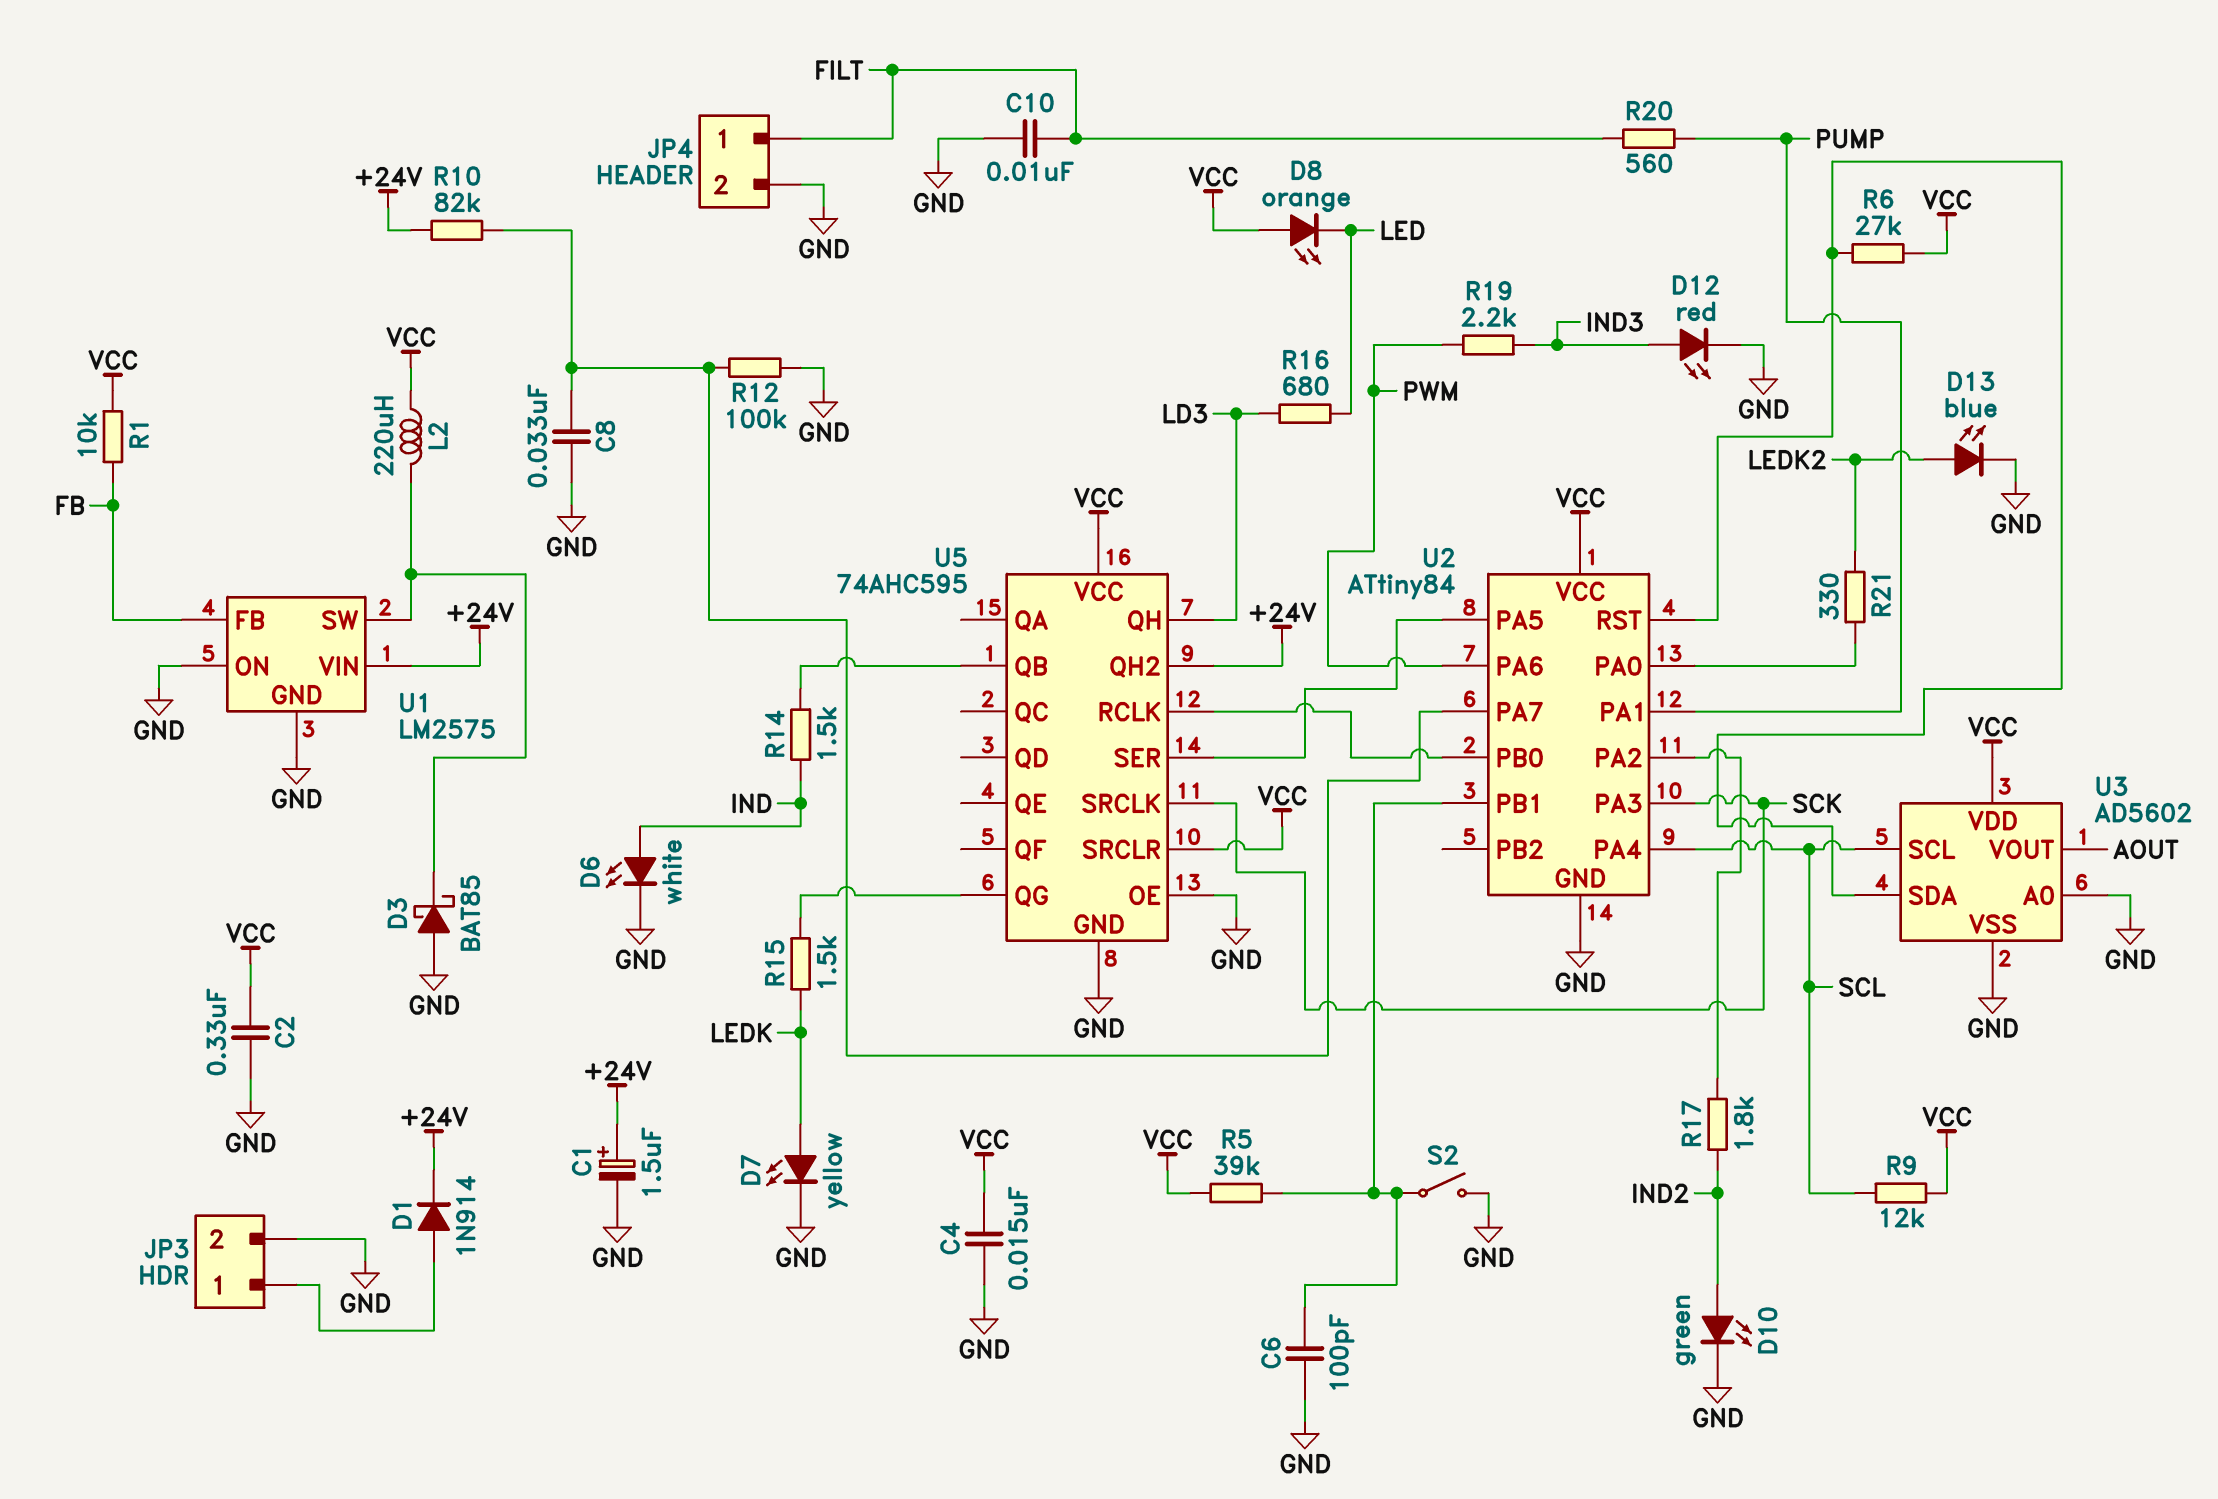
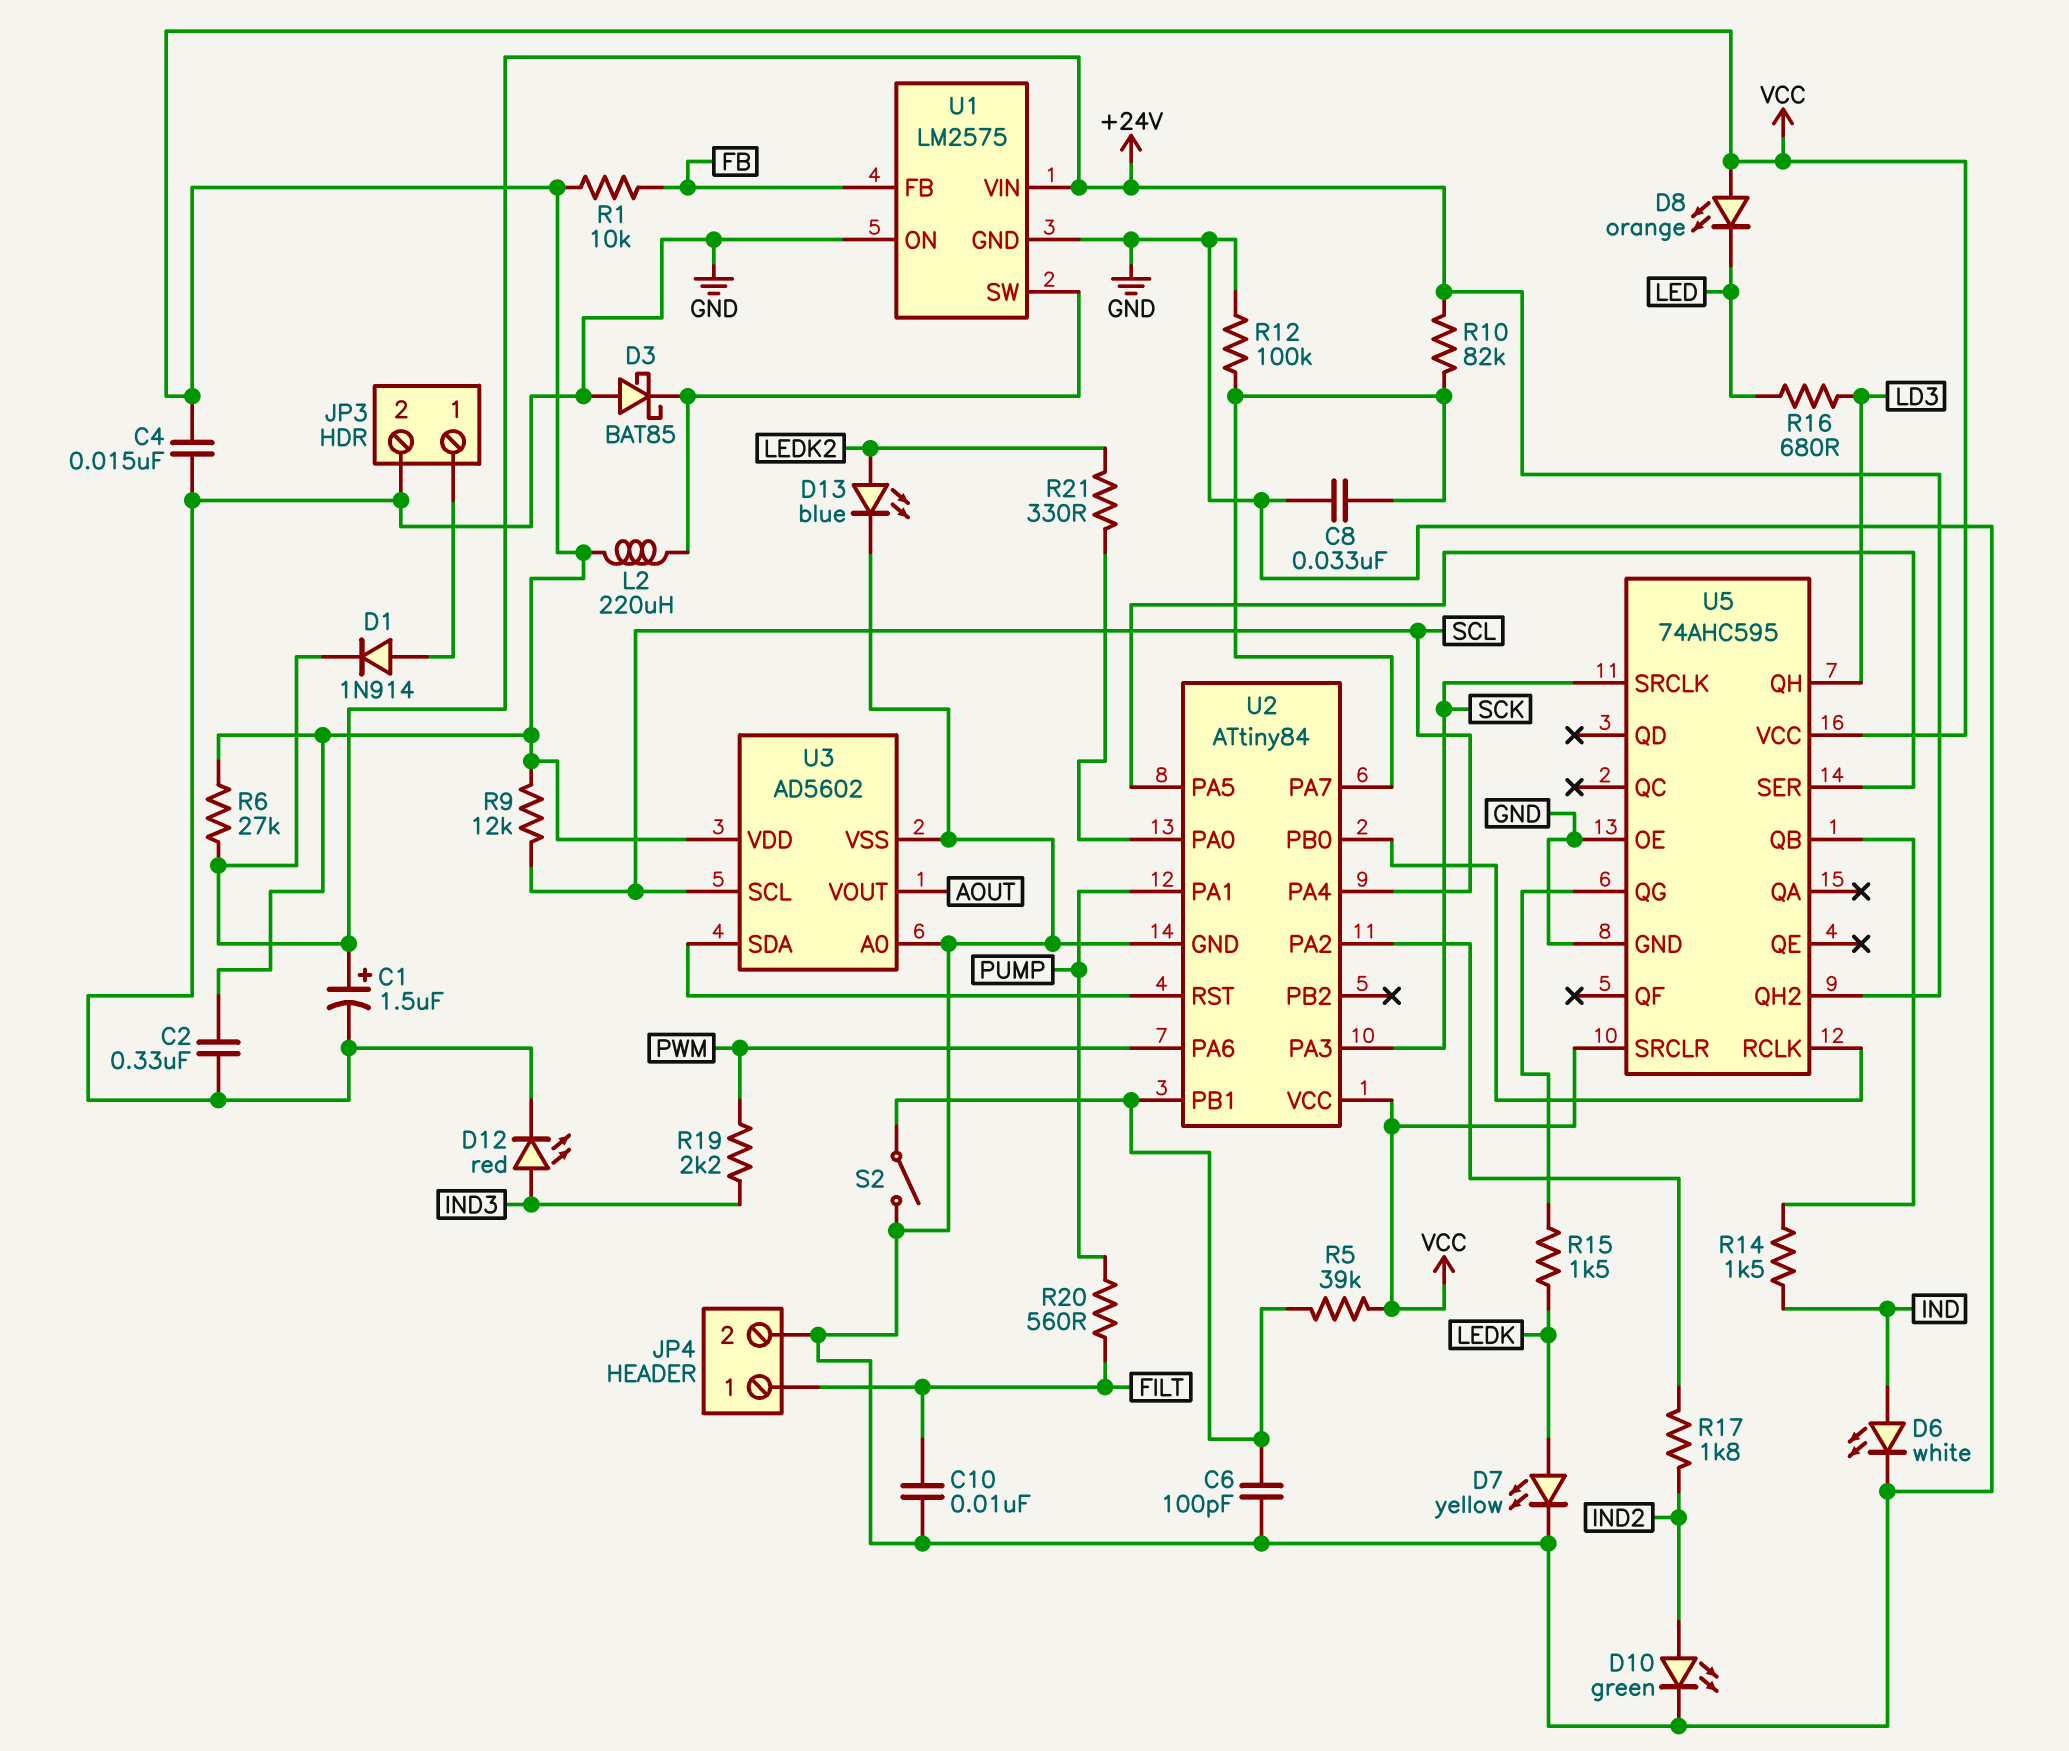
R6: 27k (U2/RST, VCC) -> 27k (+24V, VCC)

